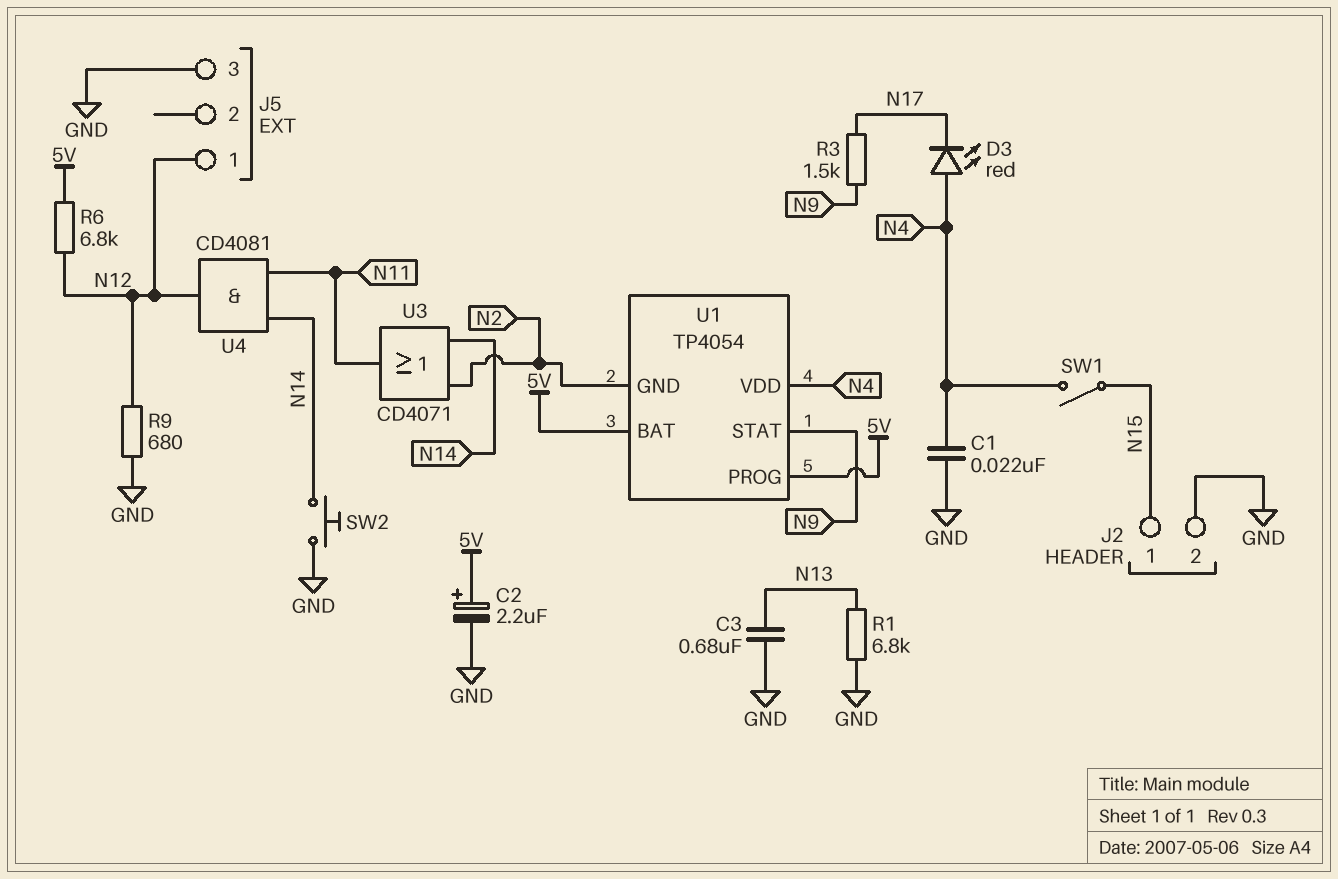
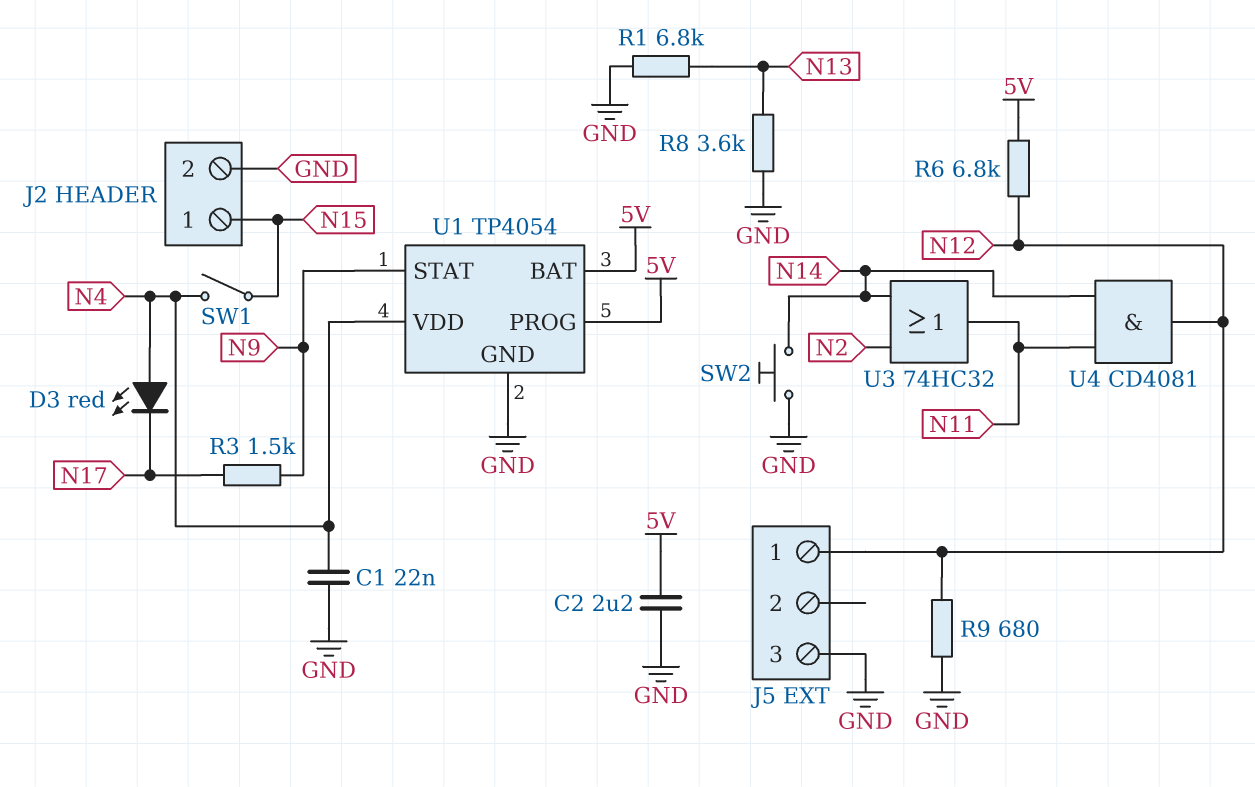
C2: 2.2uF (plus 5V, minus GND) -> 2.2uF (5V, GND)
C3: 680nF (GND, N13) -> none
R8: none -> 3.6k (GND, N13)
U1 pin GND: N2 -> GND
U3: OR CD4071 (in N2, in N14, out N11) -> OR 74HC32 (in N2, in N14, out N11)

